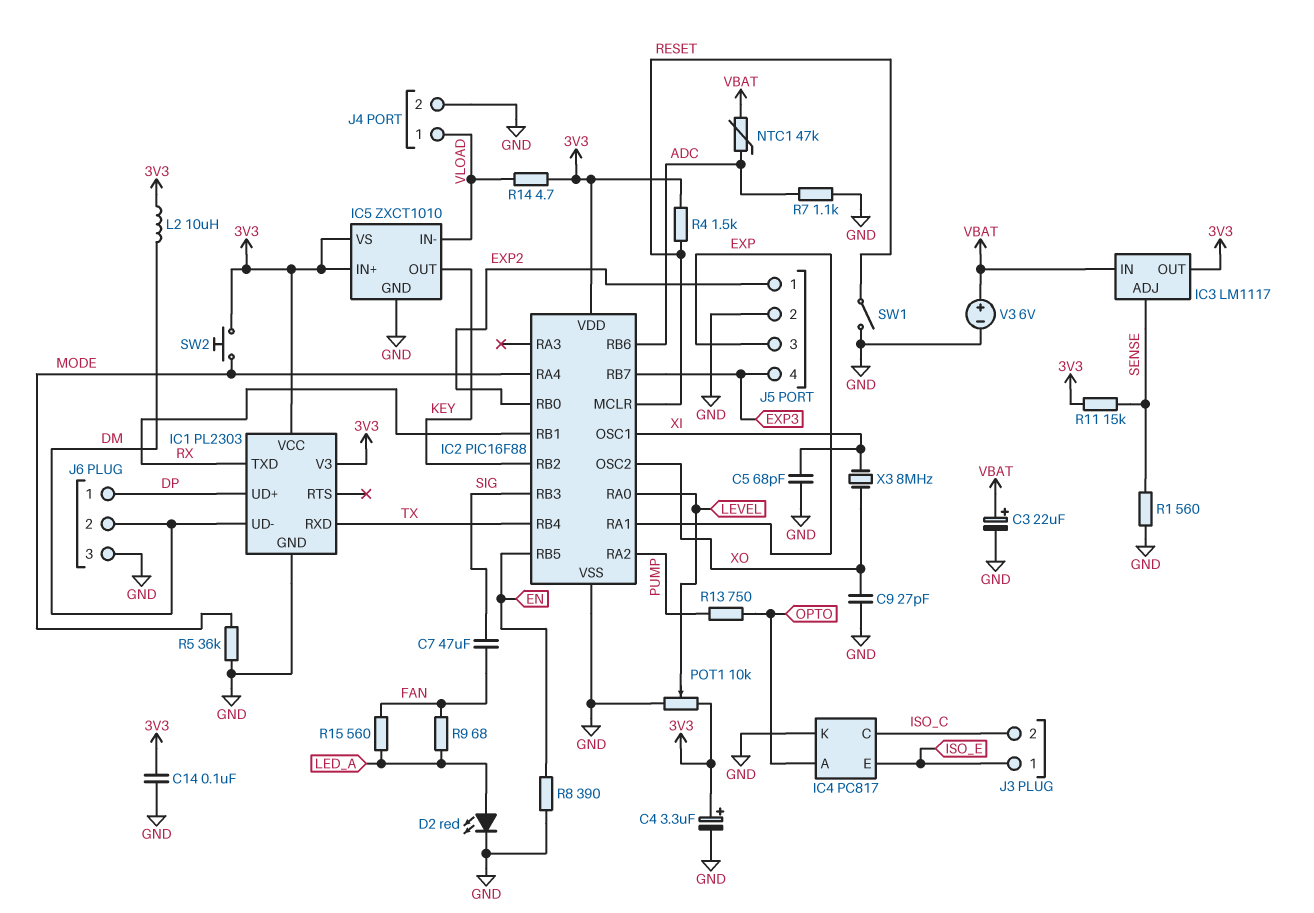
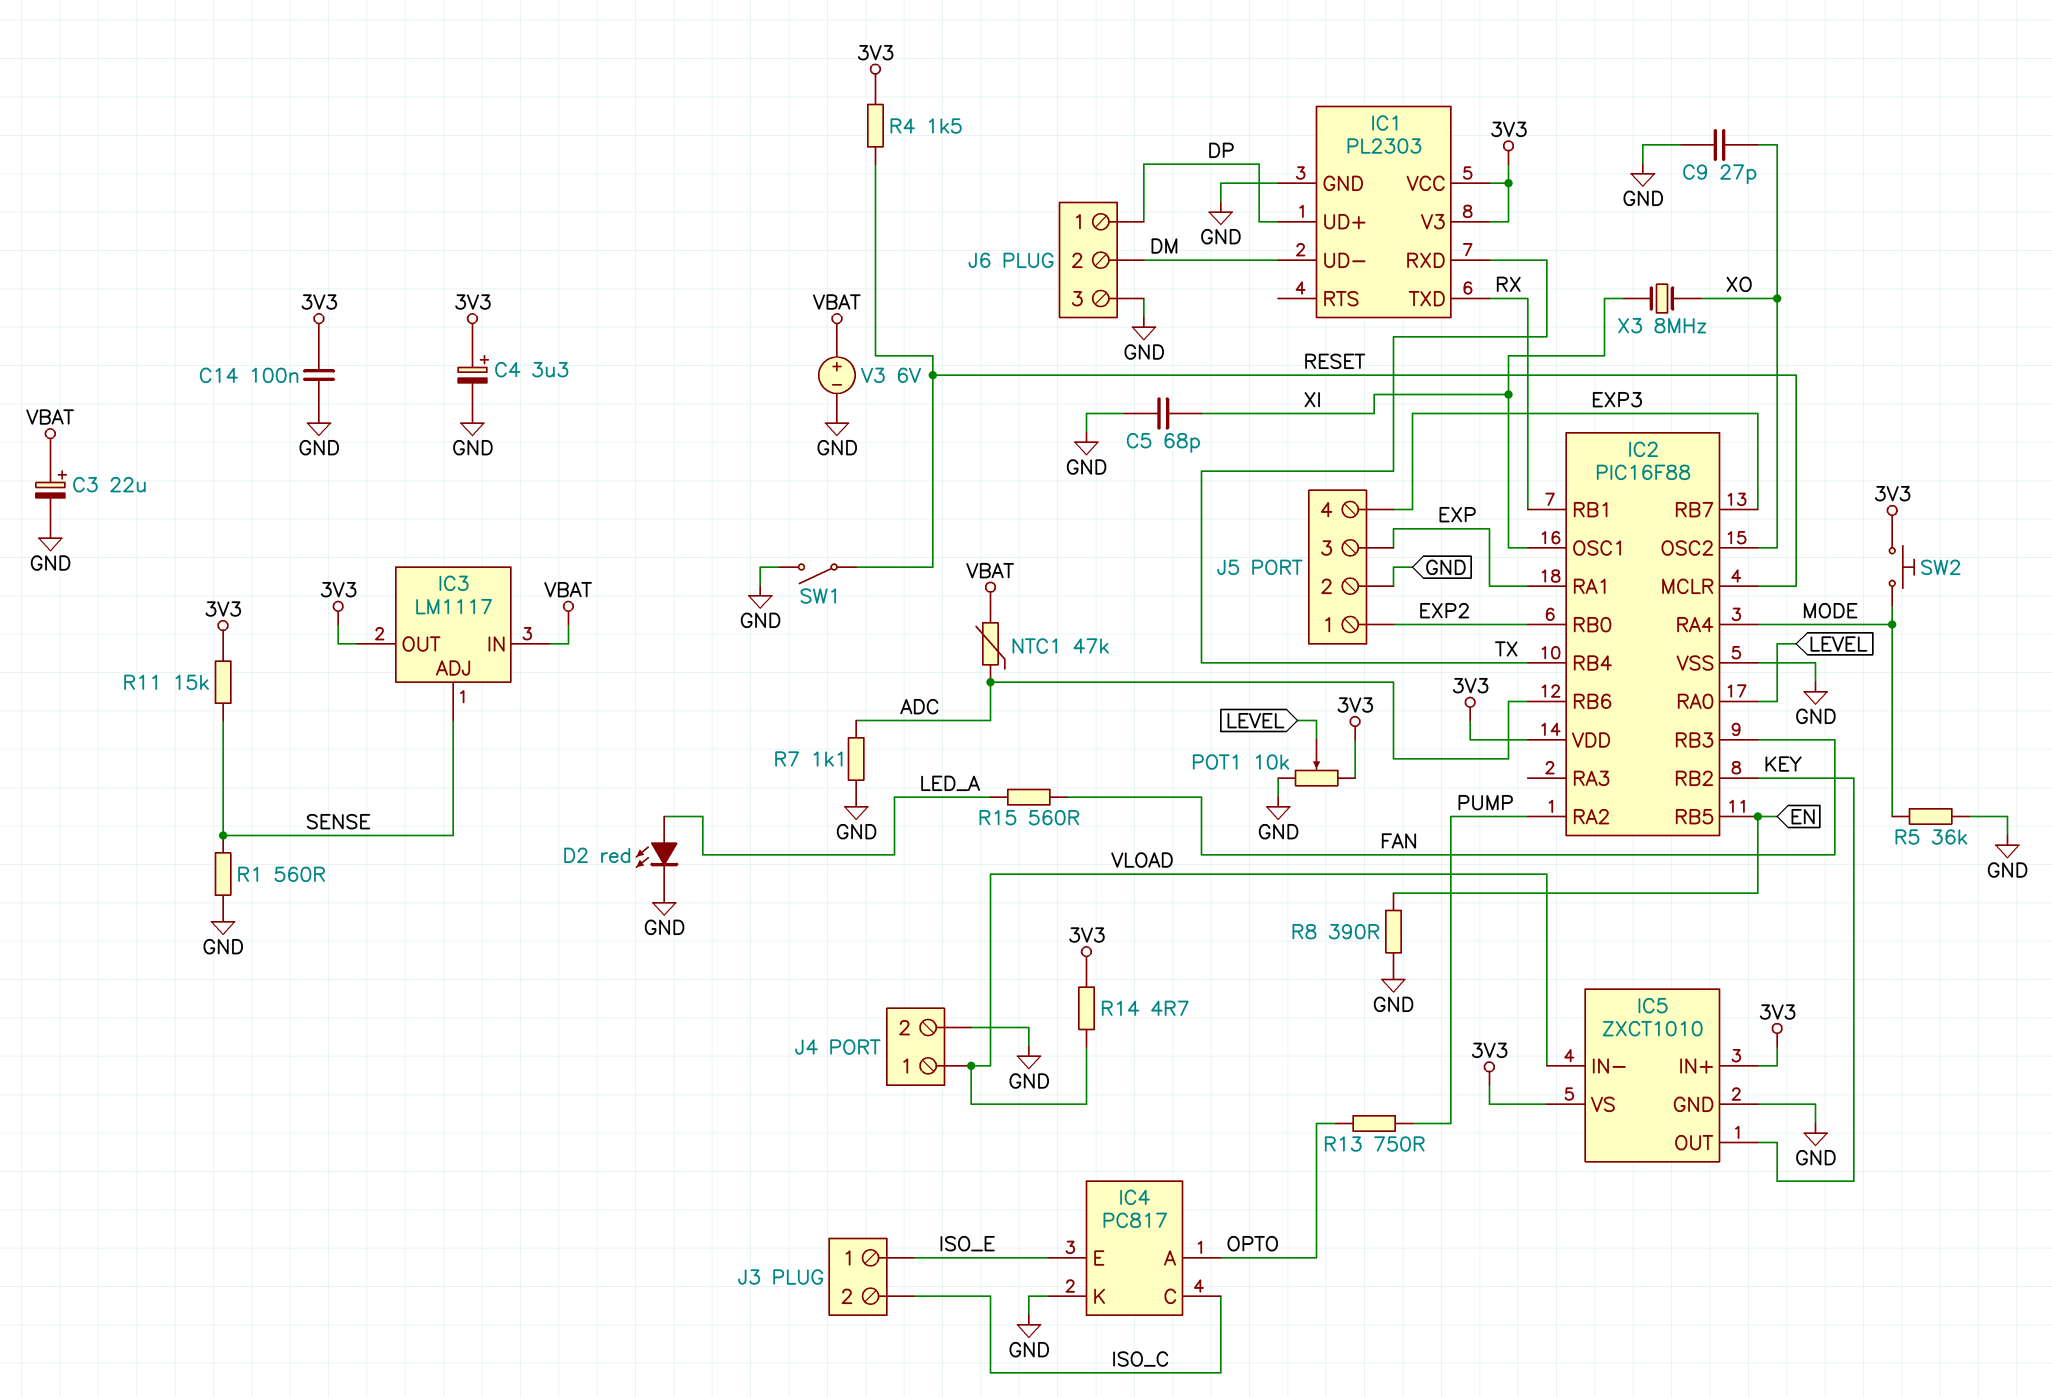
C7: 47uF (FAN, SIG) -> none
IC2 pin RB3: SIG -> FAN
L2: 10uH (3V3, DM) -> none
R9: 68 (FAN, LED_A) -> none

